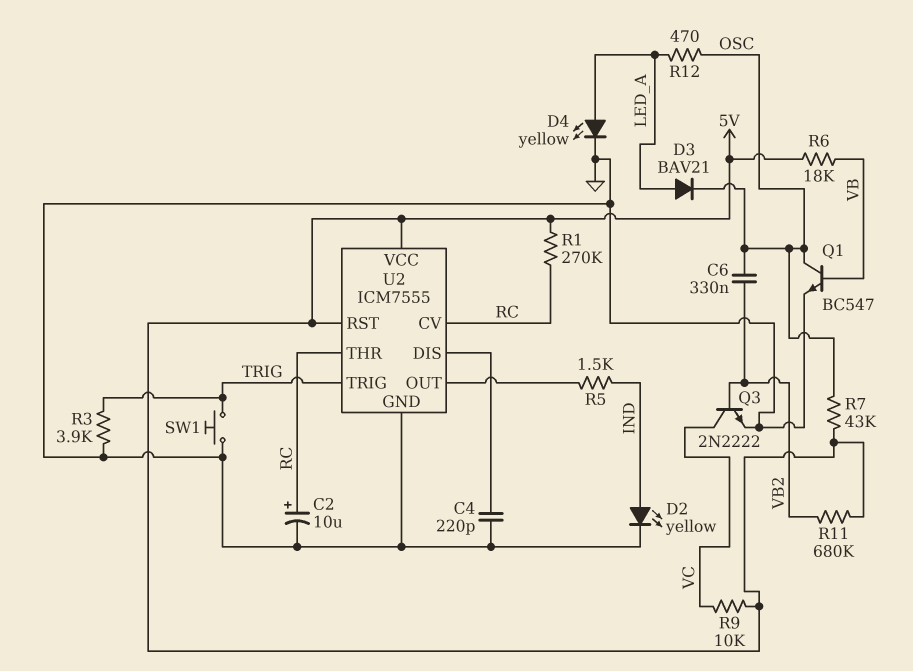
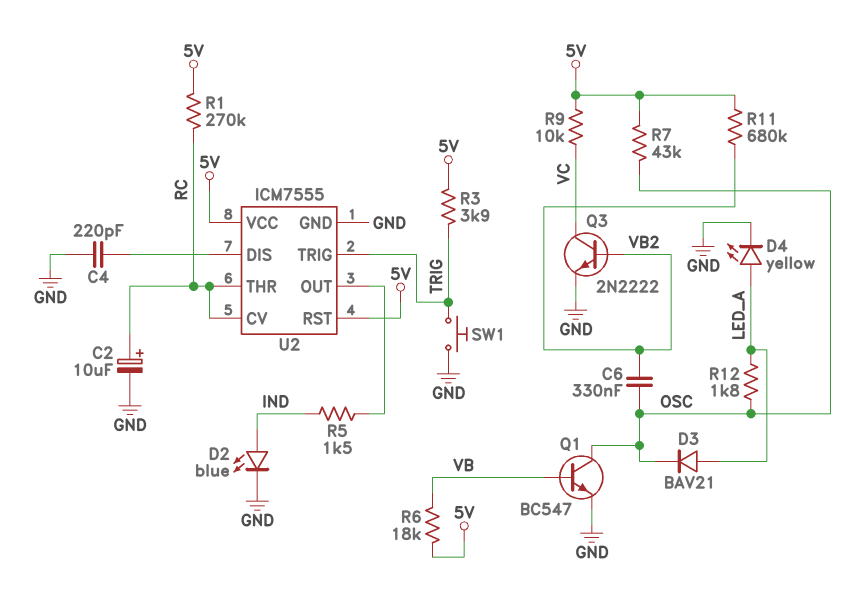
D2: LED yellow (A IND, K GND) -> LED blue (A IND, K GND)
R3: 3.9k (GND, TRIG) -> 3.9k (5V, TRIG)
R12: 470 (LED_A, OSC) -> 1.8k (LED_A, OSC)

